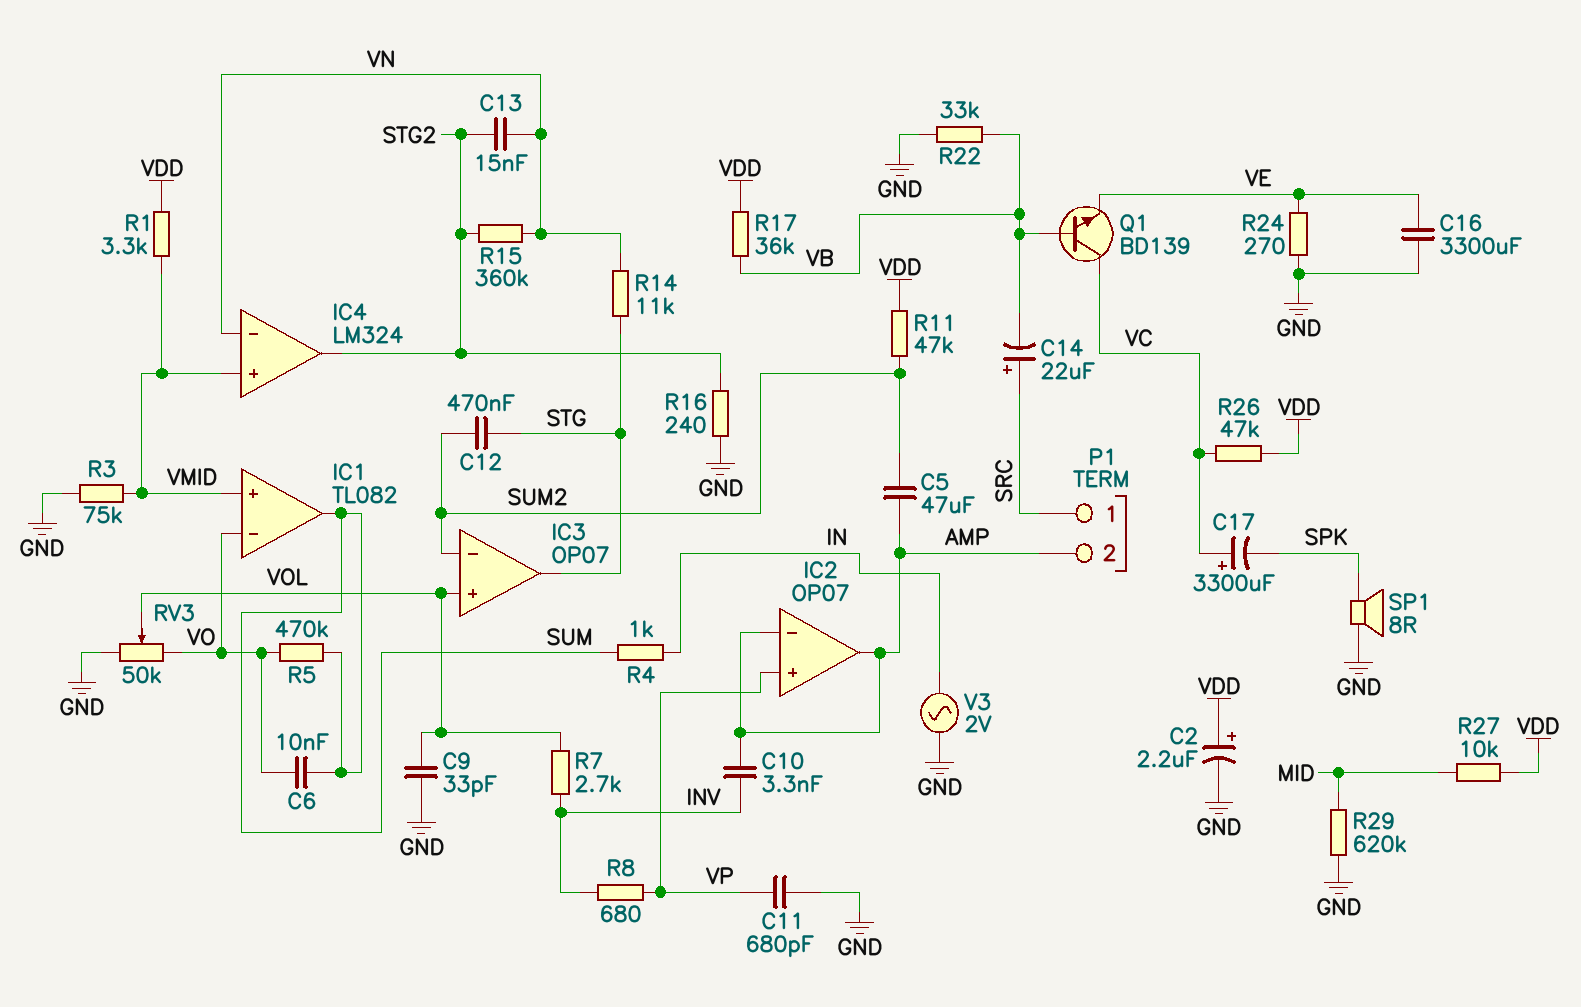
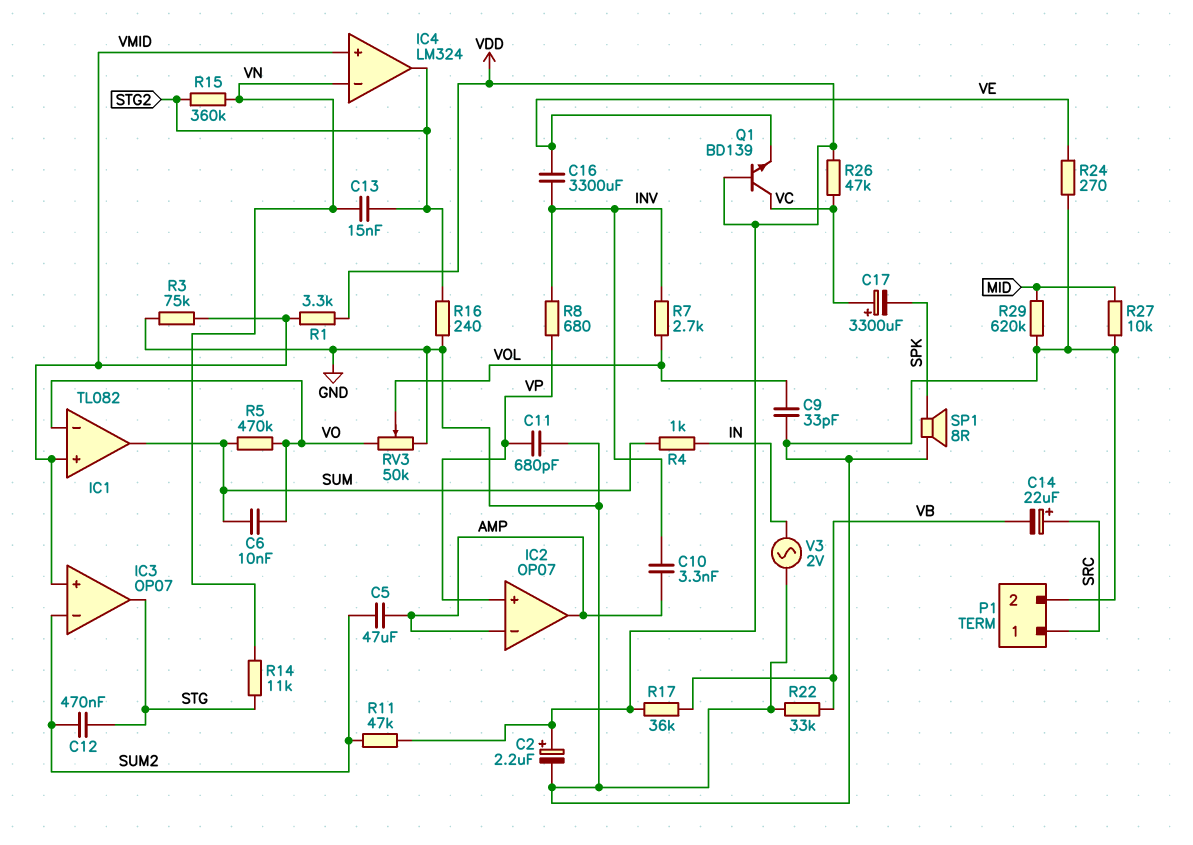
C16: 3300uF (GND, VE) -> 3300uF (INV, VE)
IC3 pin in+: VOL -> VMID
P1 pin 2: AMP -> GND
Q1: NPN BD139 (B VB, C VC, E VE) -> NPN BD139 (B VDD, C VC, E VE)
R27: 10k (MID, VDD) -> 10k (GND, MID)

